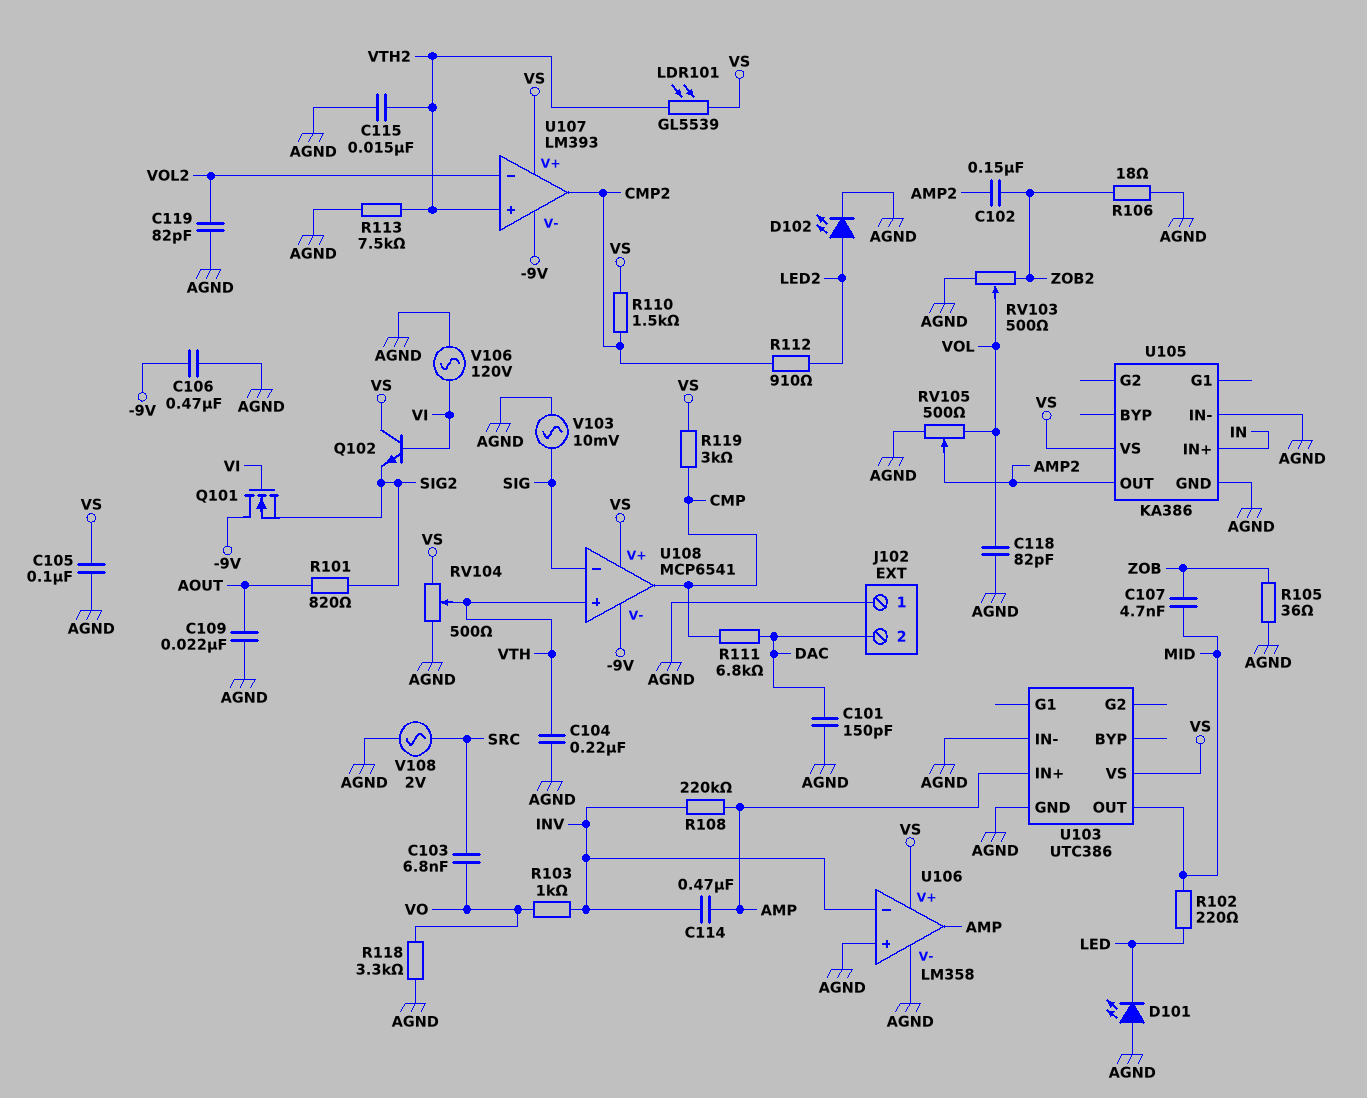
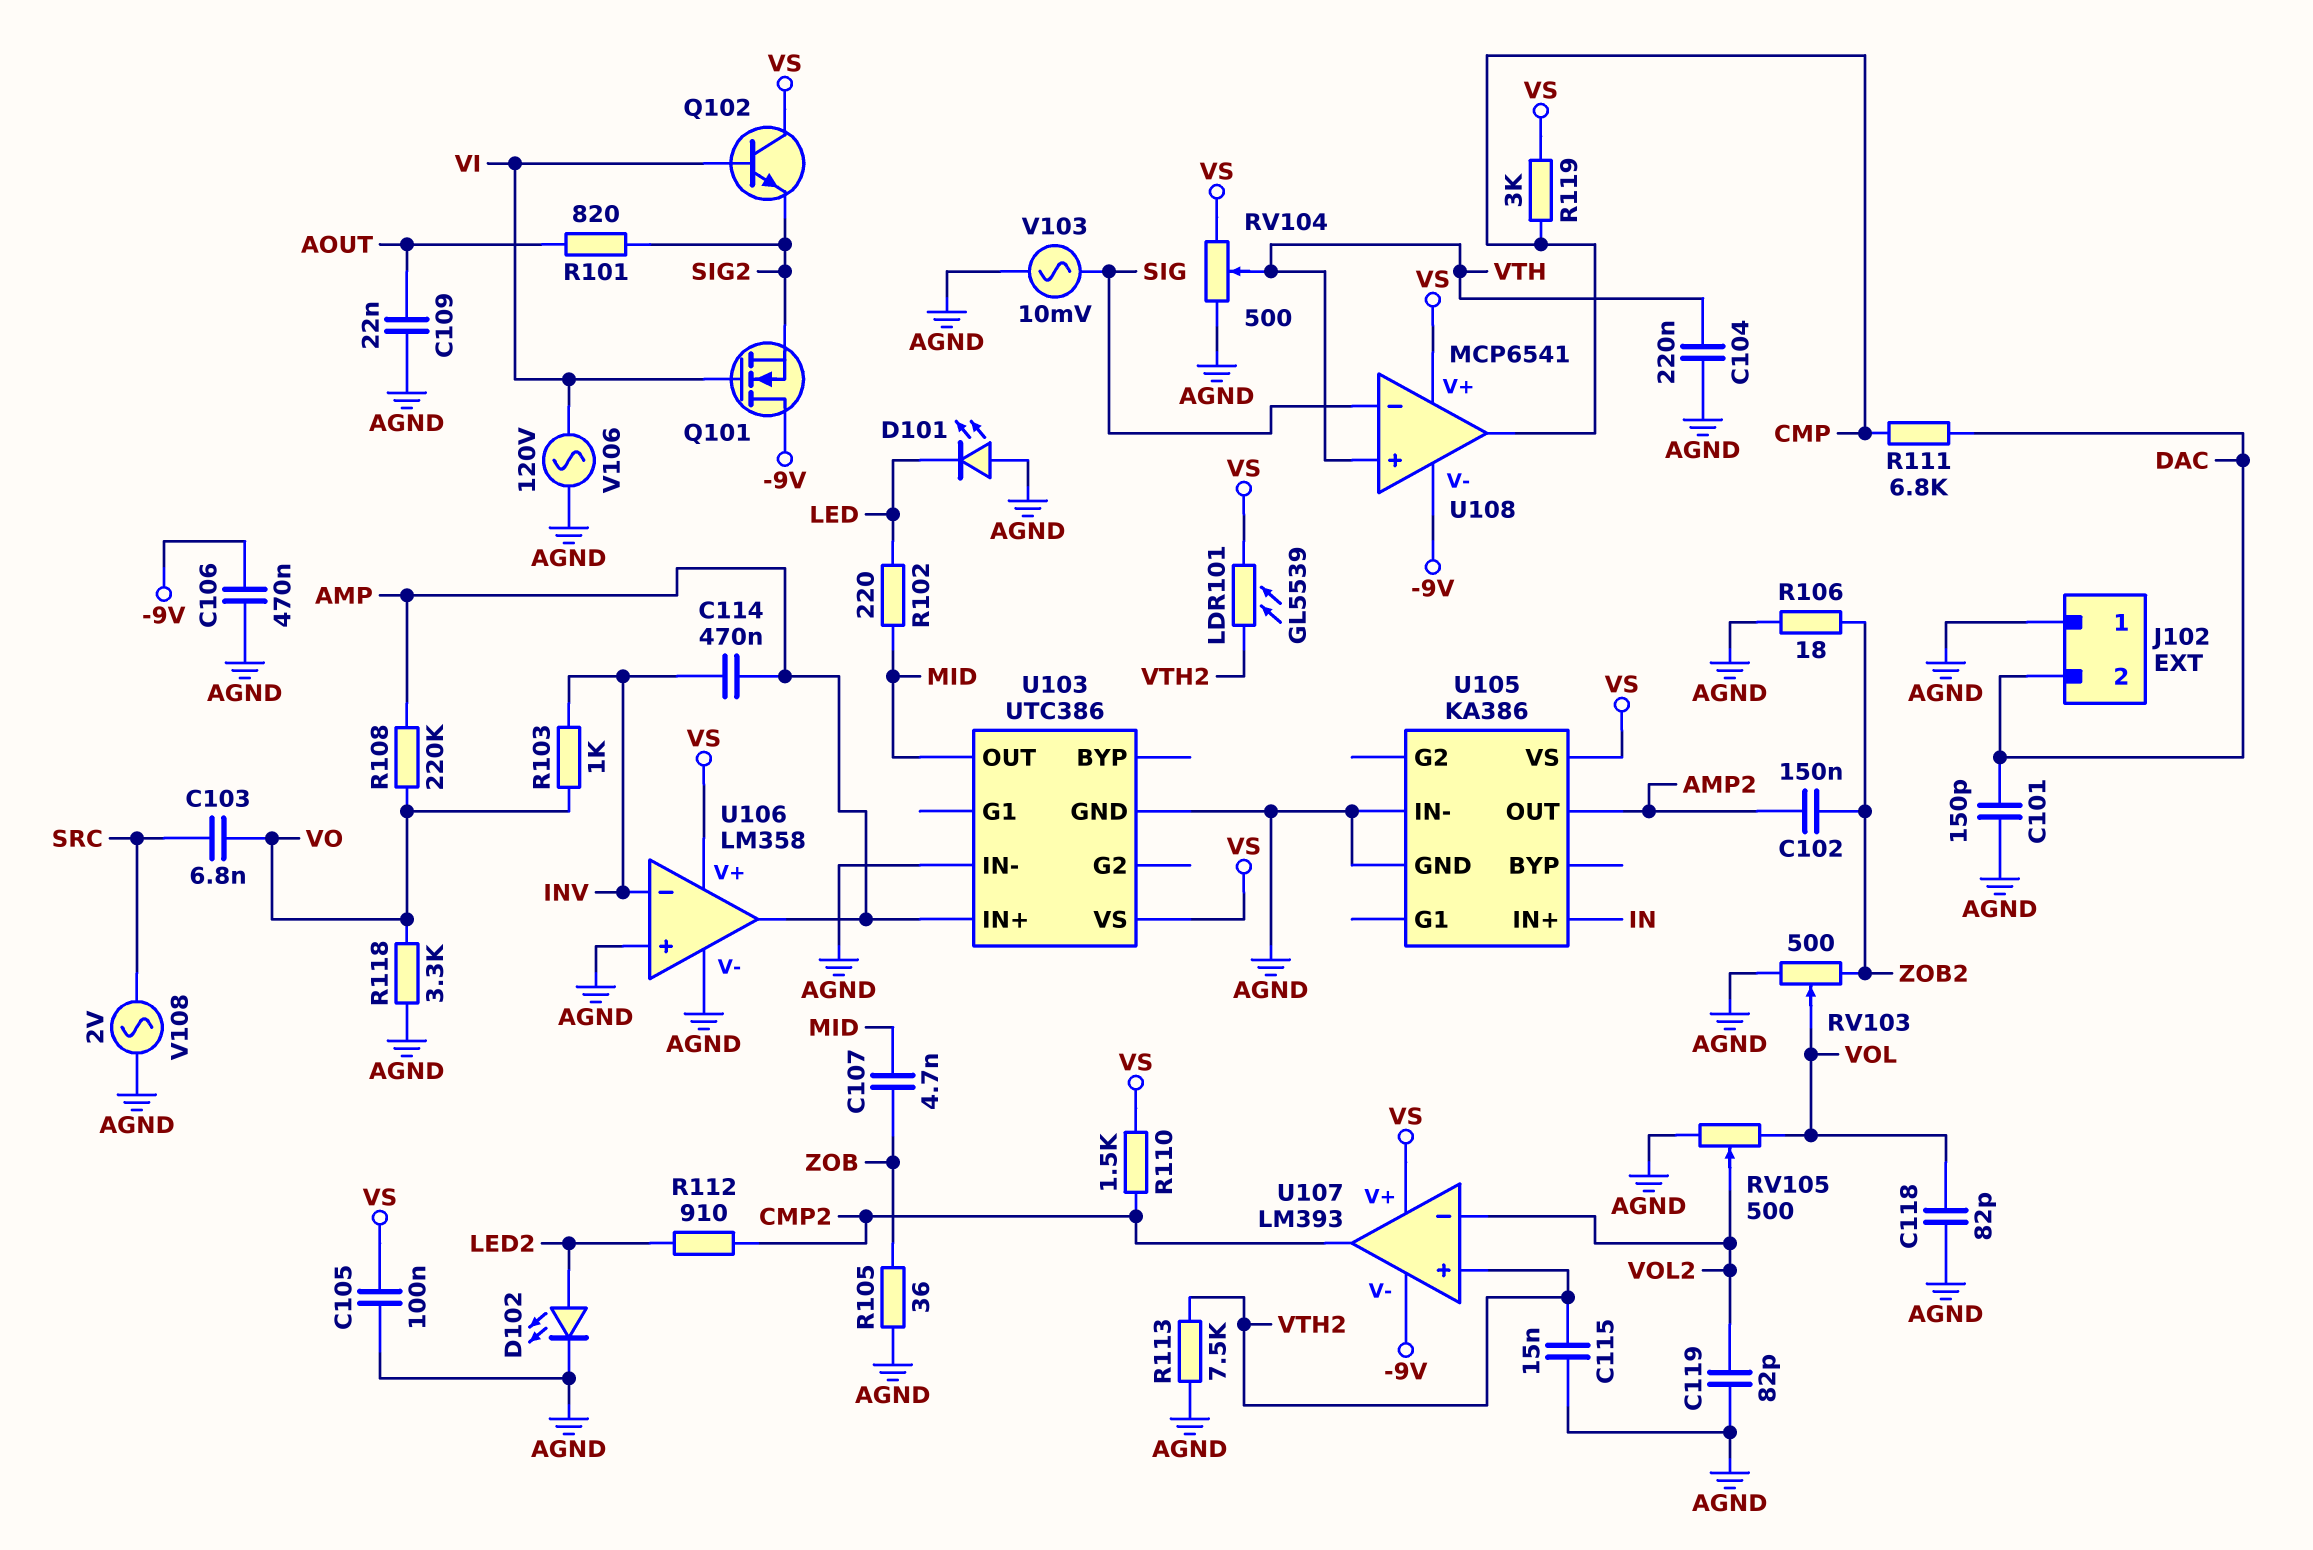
R108: 220k (AMP, INV) -> 220k (AMP, VO)
RV105: 500 (AGND, VOL, wiper AMP2) -> 500 (AGND, VOL, wiper VOL2)

